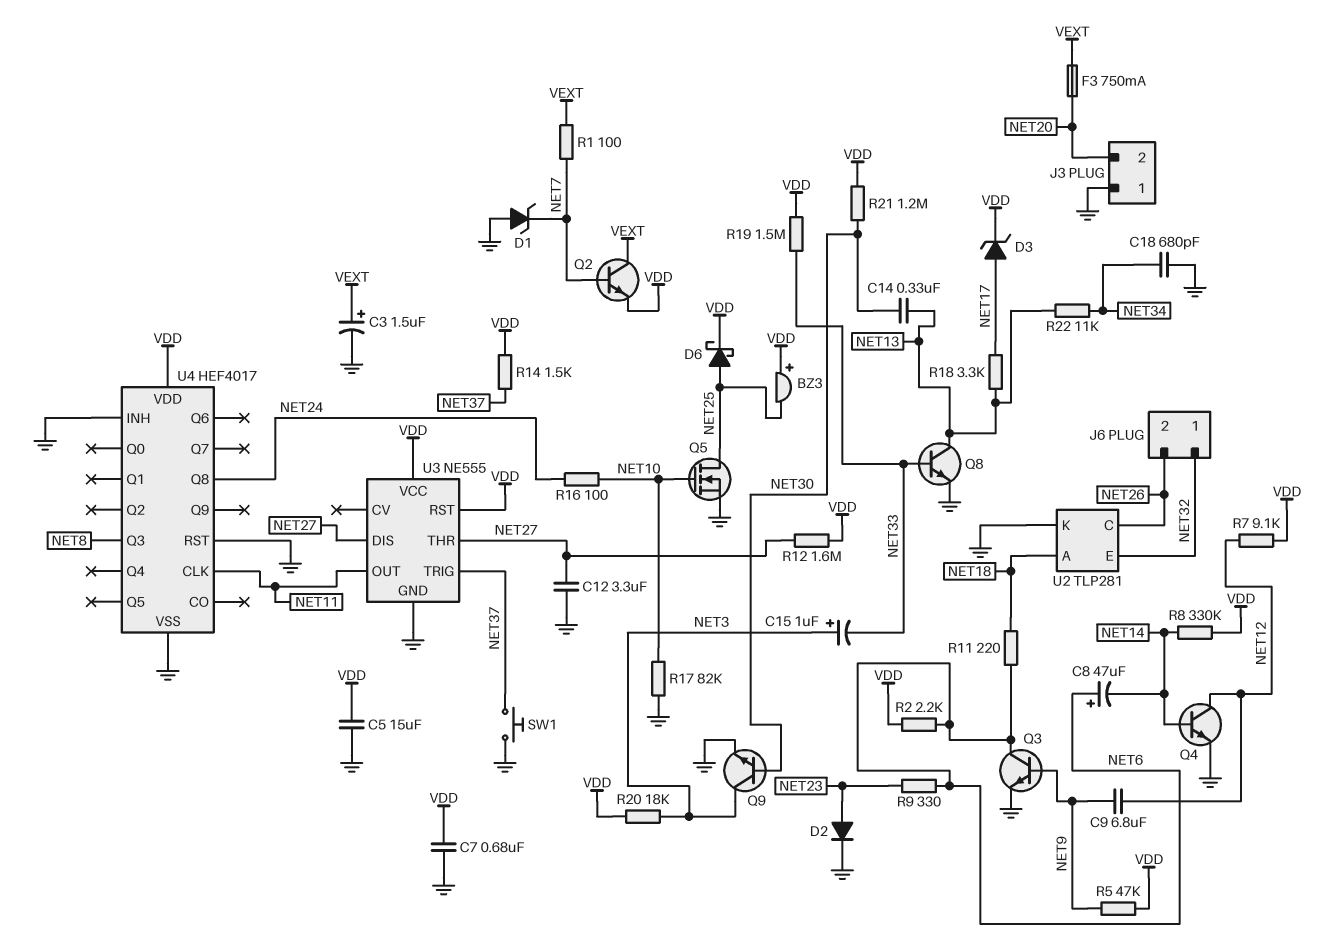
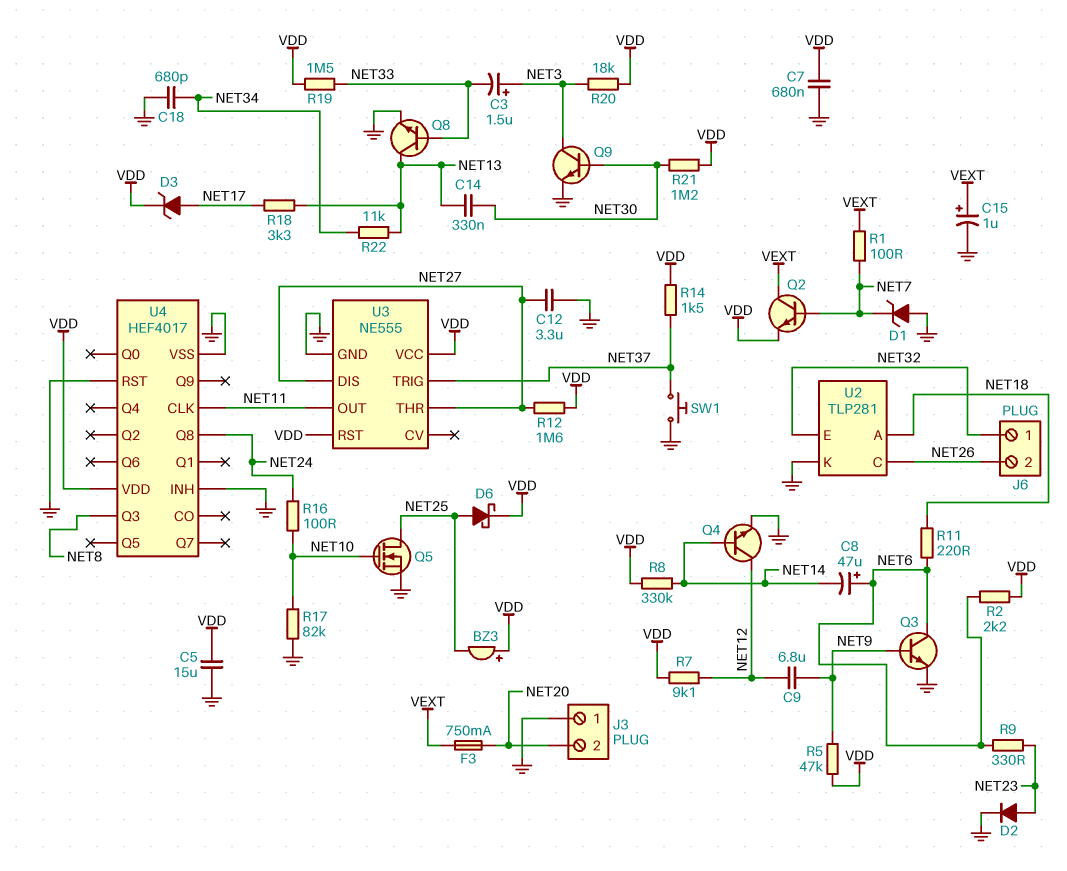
C3: 1.5uF (plus VEXT, minus GND) -> 1.5uF (plus NET3, minus NET33)
C15: 1uF (plus NET3, minus NET33) -> 1uF (plus VEXT, minus GND)

